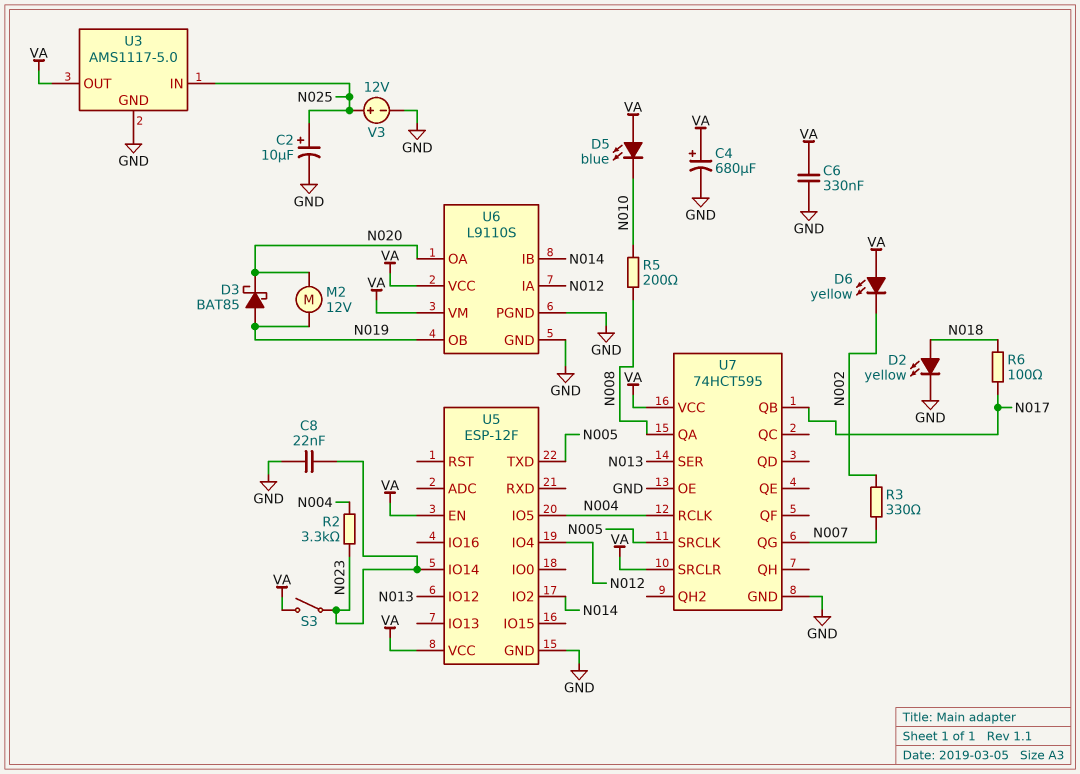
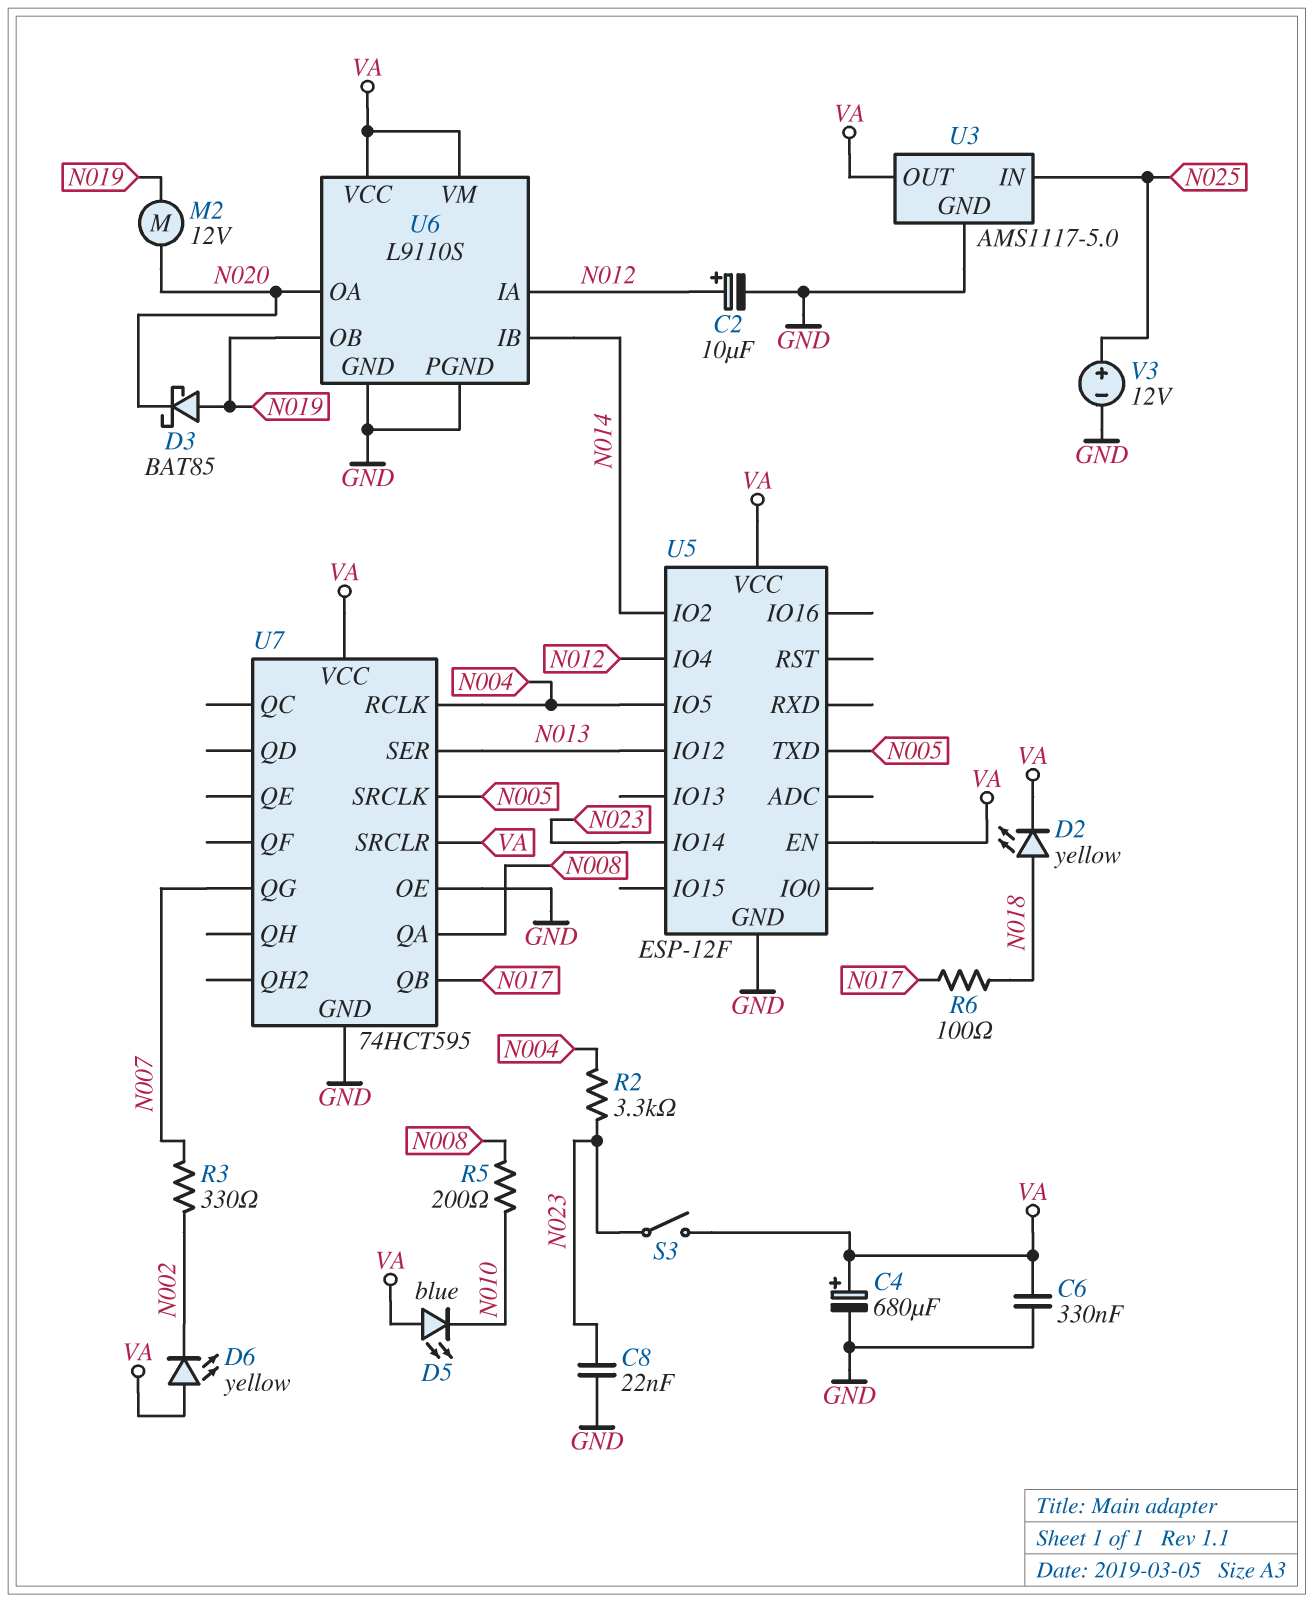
C2: 10uF (plus N025, minus GND) -> 10uF (plus N012, minus GND)
D2: LED yellow (A N018, K GND) -> LED yellow (A N018, K VA)

